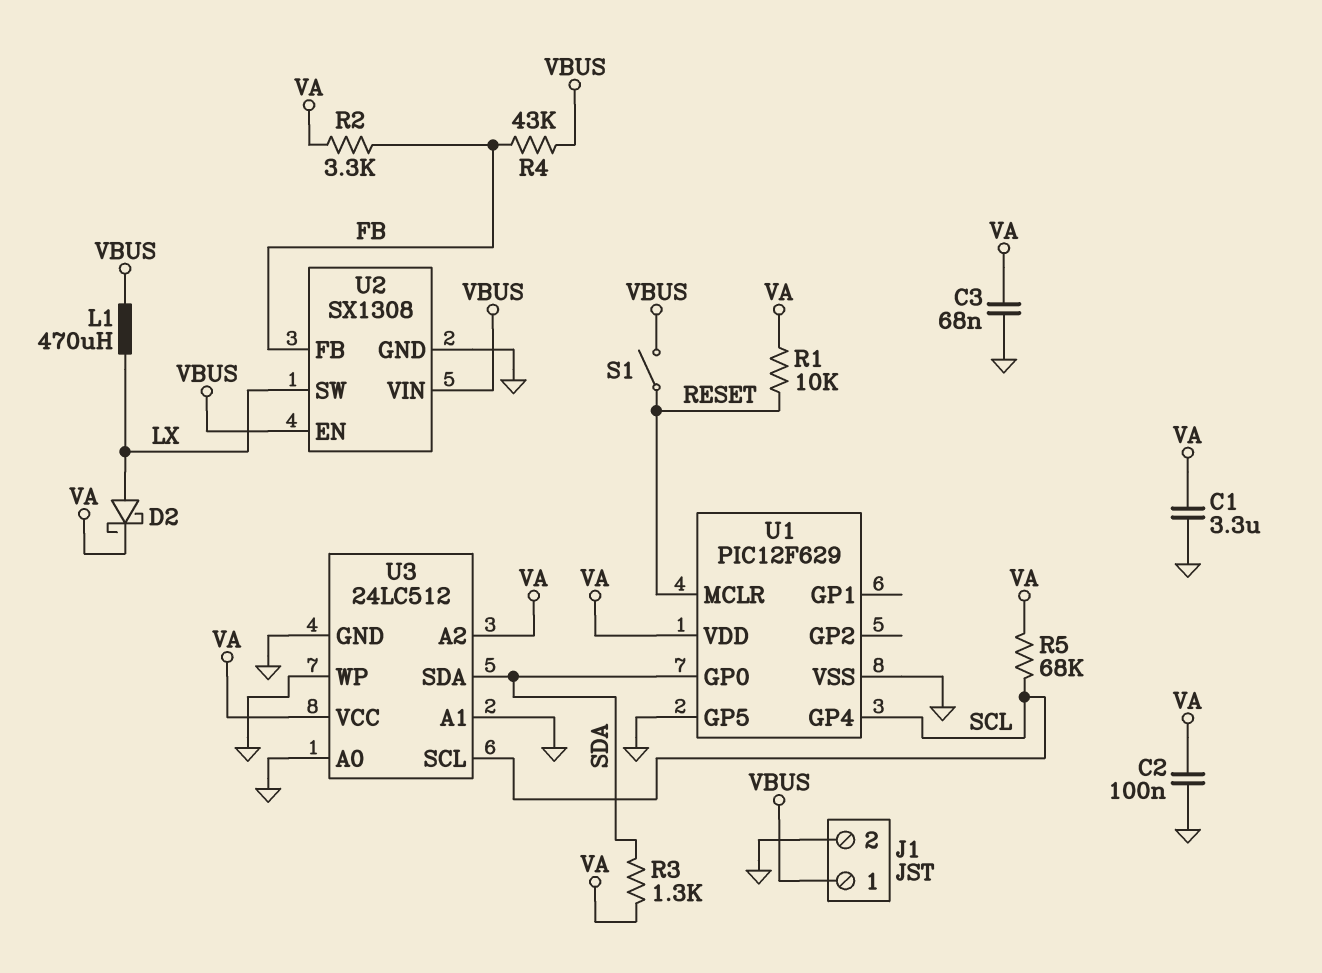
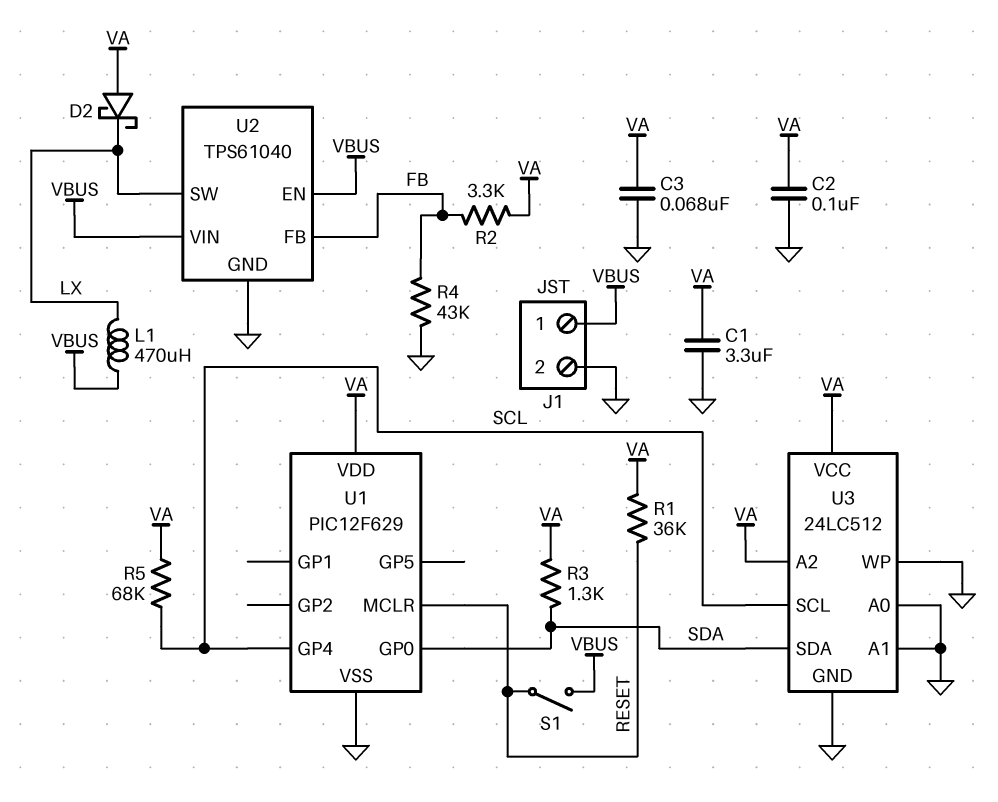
D2: schottky (A LX, K VA) -> schottky (A VA, K LX)
R1: 10k (RESET, VA) -> 36k (RESET, VA)
R4: 43k (FB, VBUS) -> 43k (FB, GND)
U1 pin GP5: GND -> none
U2: SX1308 -> TPS61040

